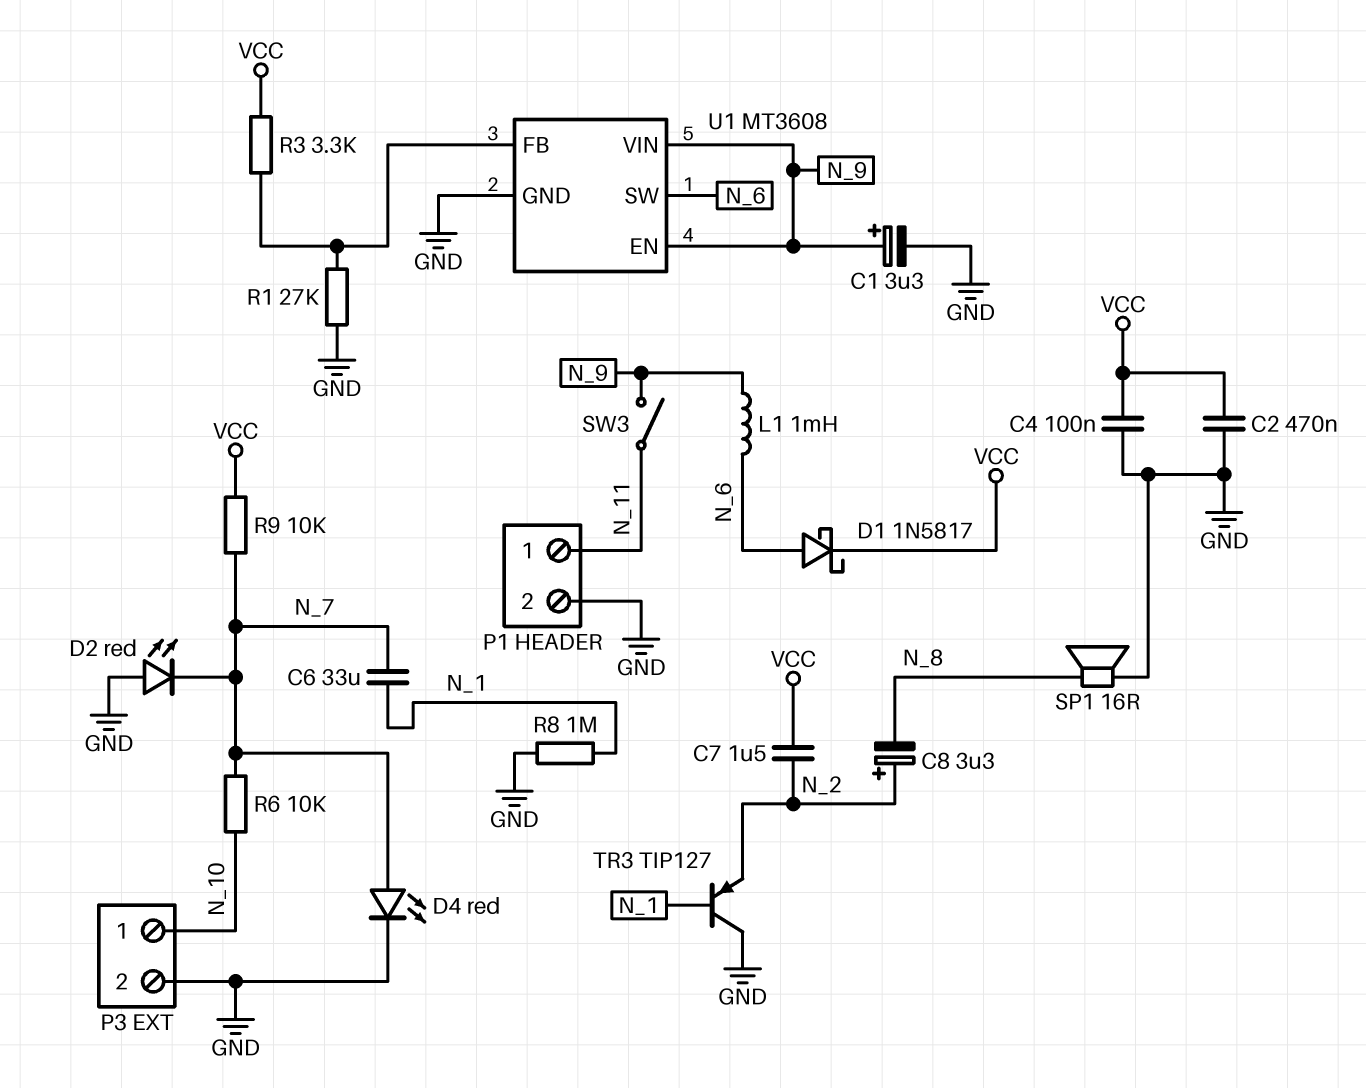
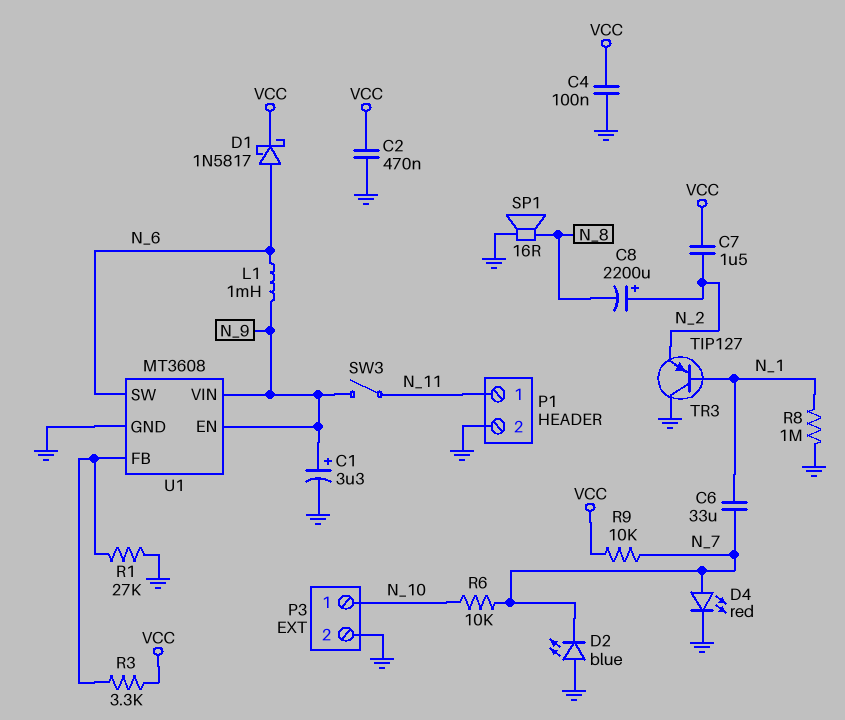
C8: 3.3uF (plus N_2, minus N_8) -> 2200uF (plus N_2, minus N_8)
D2: LED red (A GND, K N_7) -> LED blue (A GND, K N_7)

